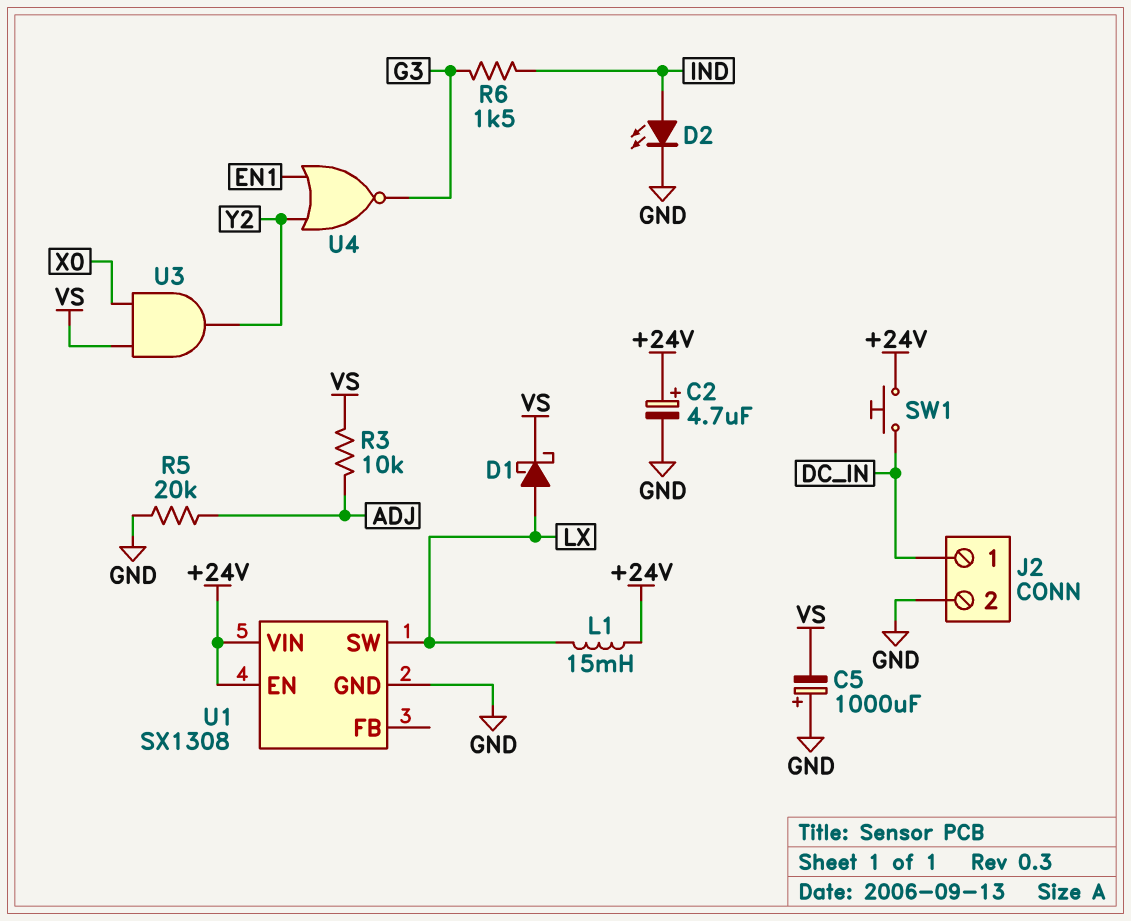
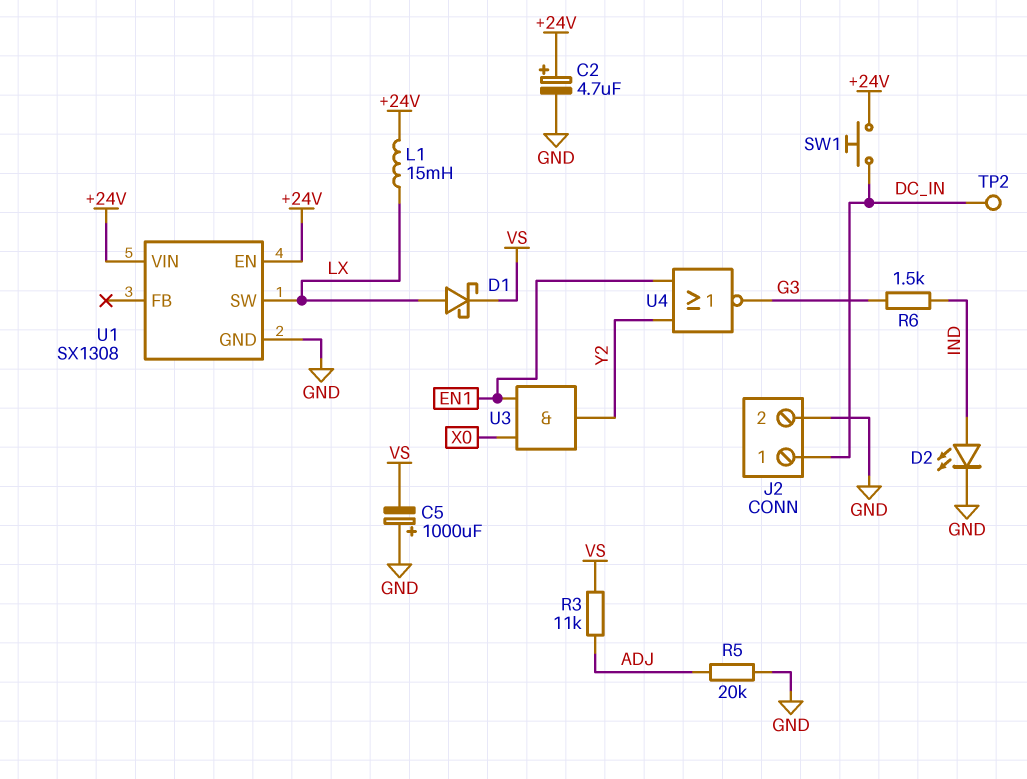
R3: 10k (ADJ, VS) -> 11k (ADJ, VS)
TP2: none -> test point (DC_IN)
U3: AND (in VS, in X0, out Y2) -> AND (in EN1, in X0, out Y2)

